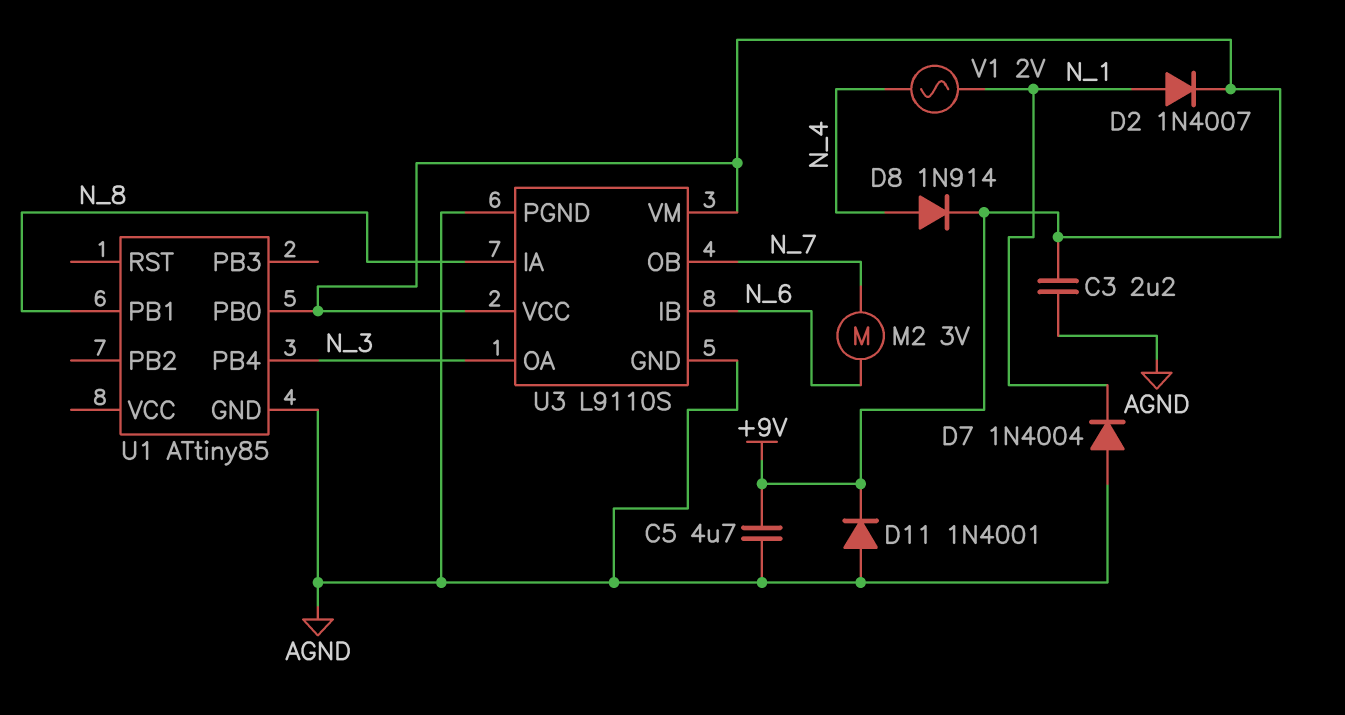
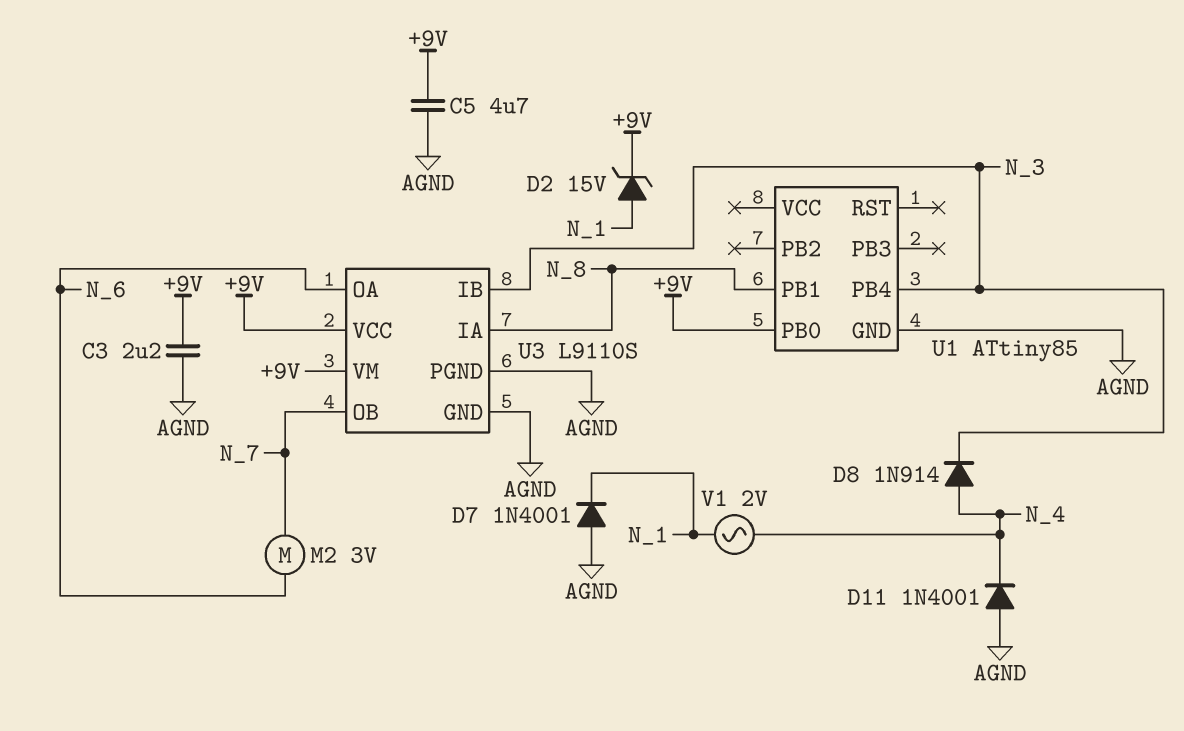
D2: diode 1N4007 (A N_1, K +9V) -> zener 15V (A N_1, K +9V)
D7: diode 1N4004 (A AGND, K N_1) -> diode 1N4001 (A AGND, K N_1)
D8: diode 1N914 (A N_4, K +9V) -> diode 1N914 (A N_4, K N_3)
D11: diode 1N4001 (A AGND, K +9V) -> diode 1N4001 (A AGND, K N_4)
U3 pin IB: N_6 -> N_3
U3 pin OA: N_3 -> N_6

